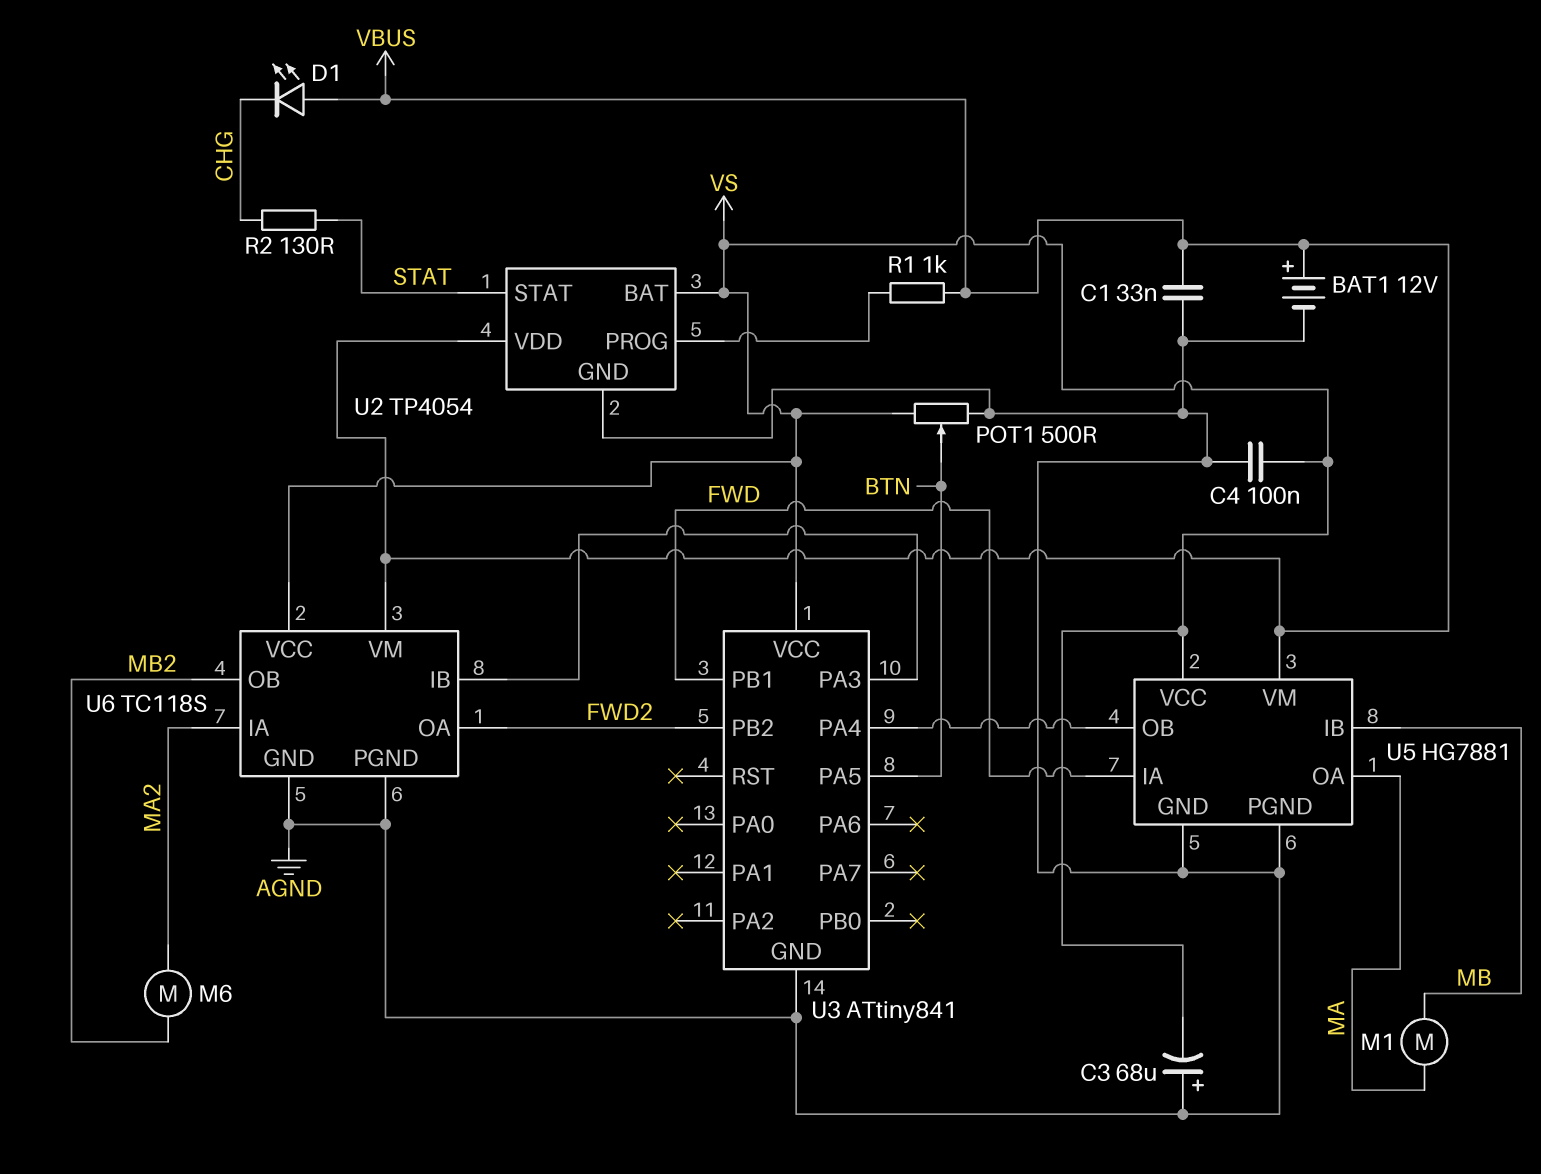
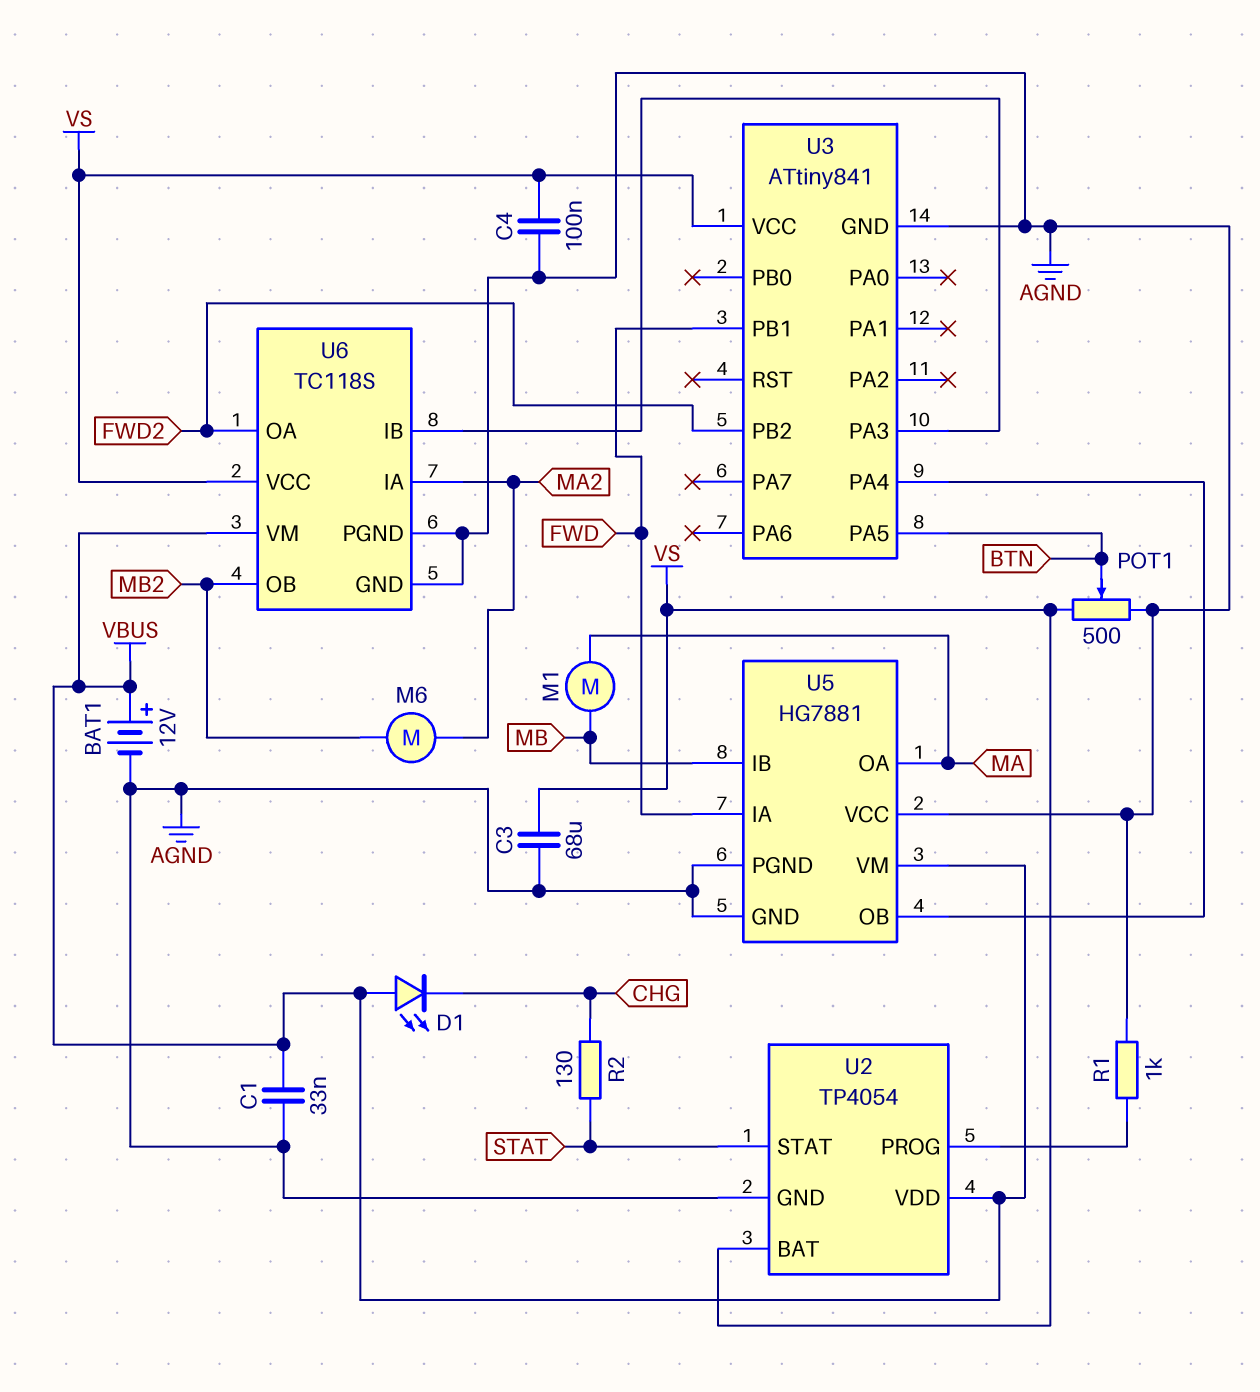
C3: 68uF (plus AGND, minus VS) -> 68uF (AGND, VS)
R1: 1k (U2/PROG, VBUS) -> 1k (AGND, U2/PROG)
U5 pin VCC: VS -> AGND

